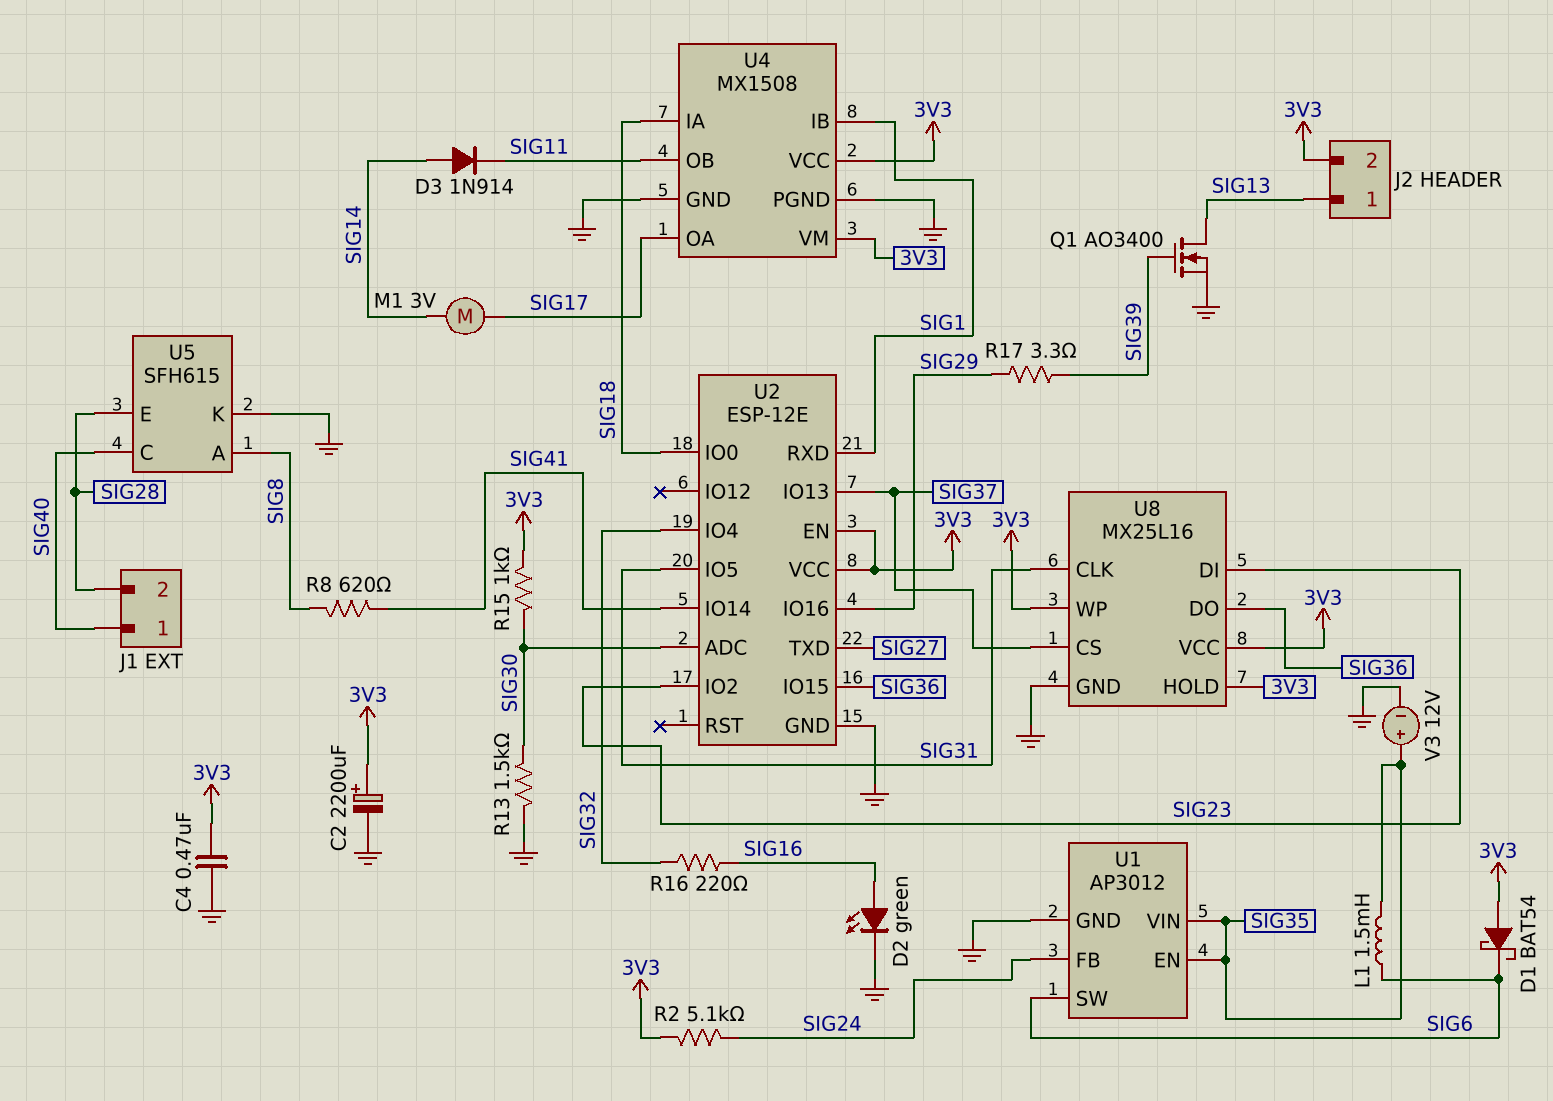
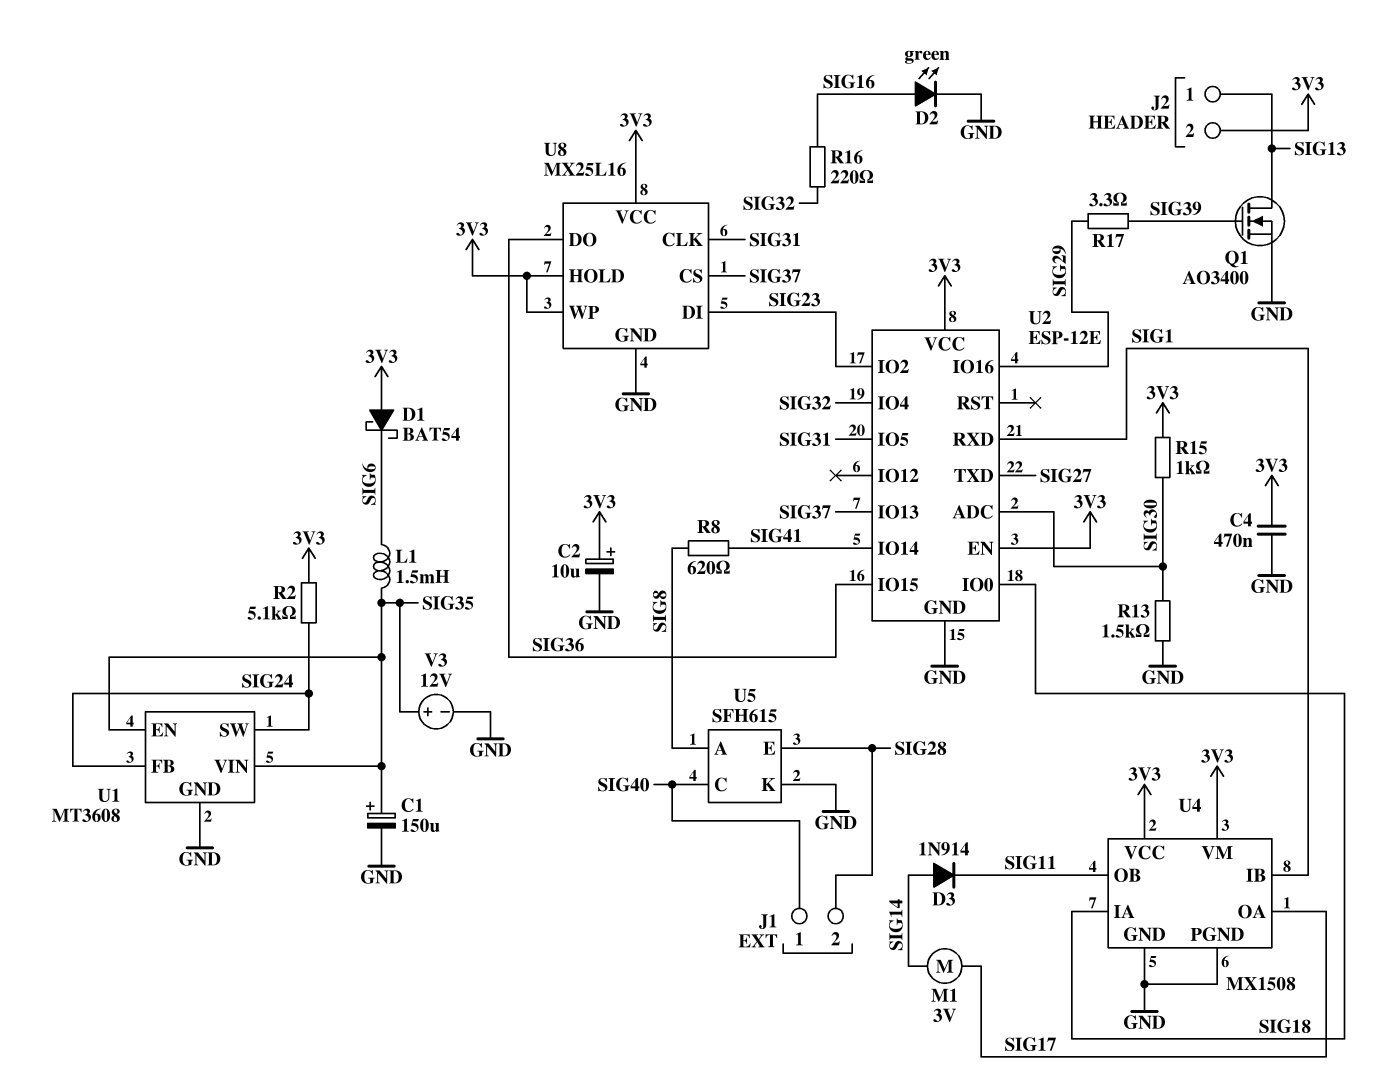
C1: none -> 150uF (plus SIG35, minus GND)
C2: 2200uF (plus 3V3, minus GND) -> 10uF (plus 3V3, minus GND)
U1: AP3012 -> MT3608
U1 pin SW: SIG6 -> SIG24

